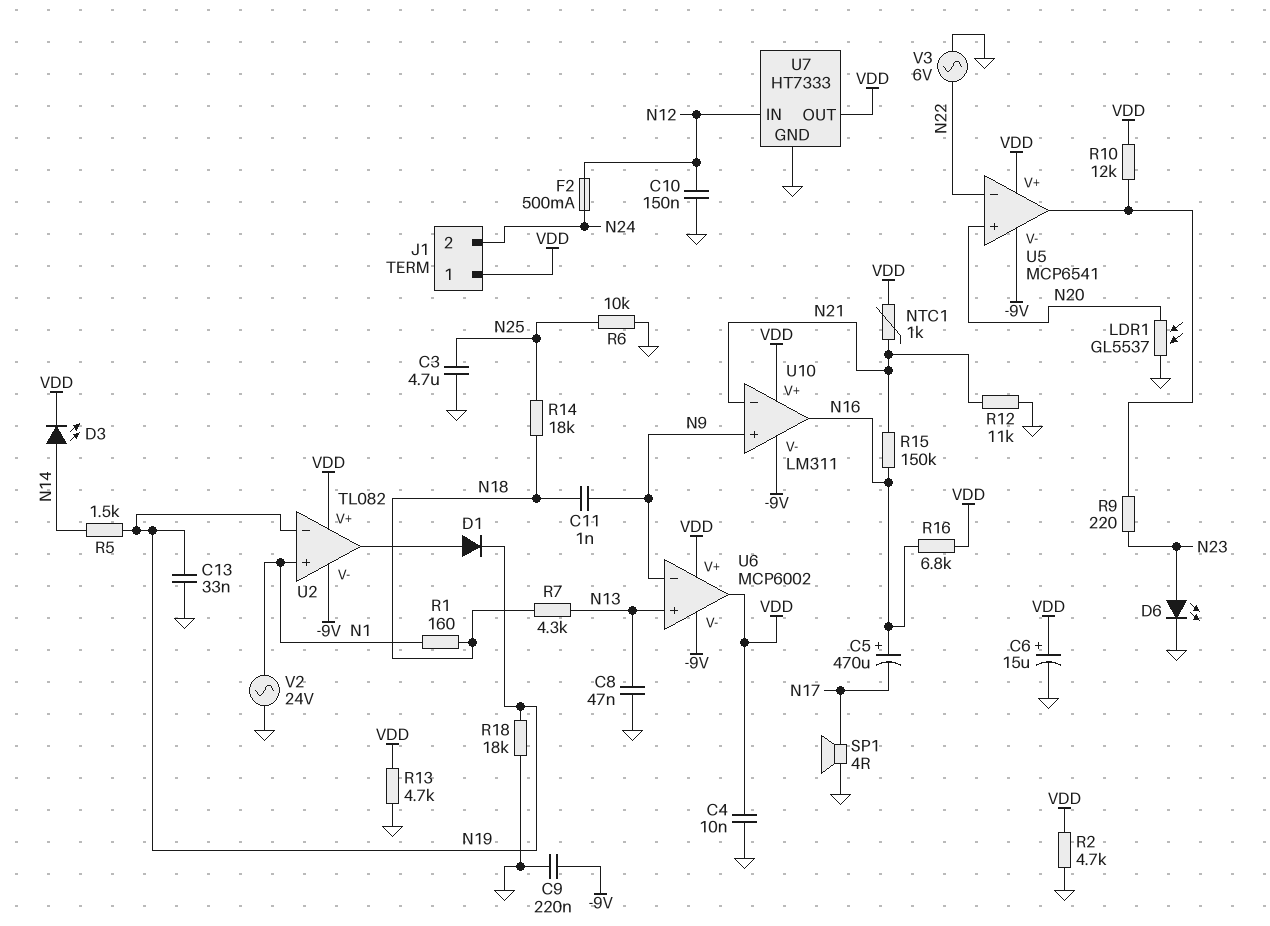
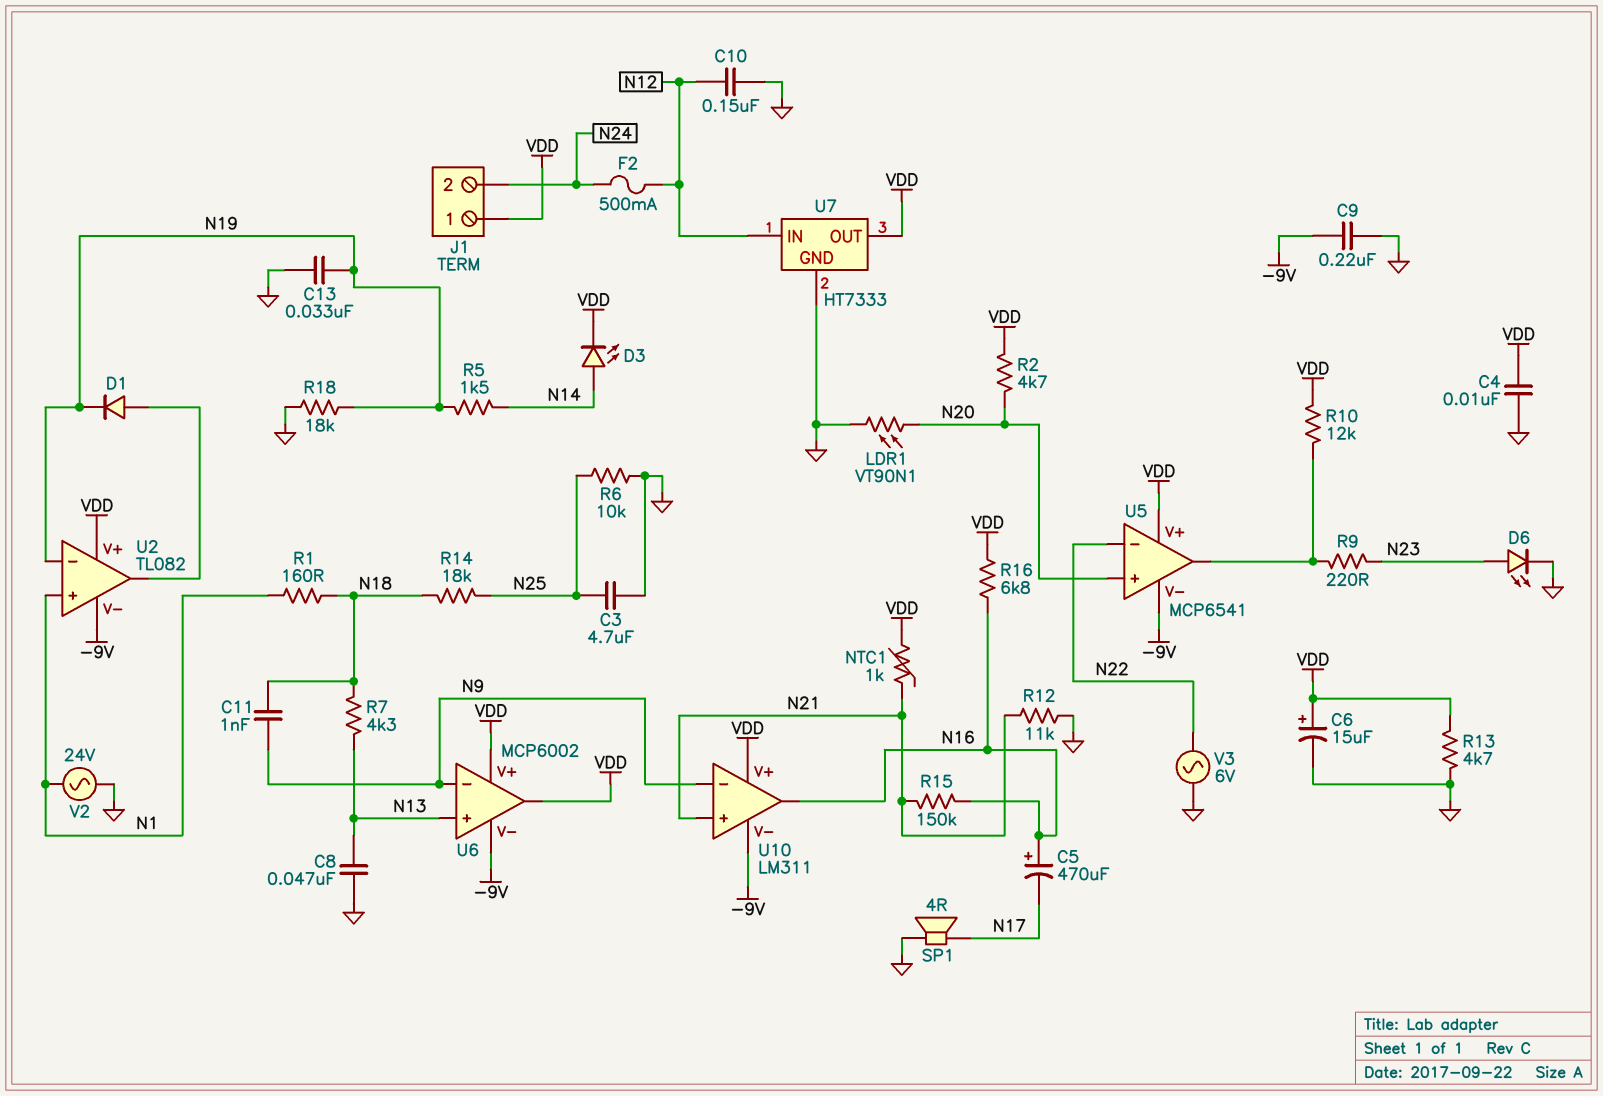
LDR1: GL5537 (GND, N20) -> VT90N1 (GND, N20)
R2: 4.7k (GND, VDD) -> 4.7k (N20, VDD)
U10 pin in+: N9 -> N21
U10 pin in-: N21 -> N9

